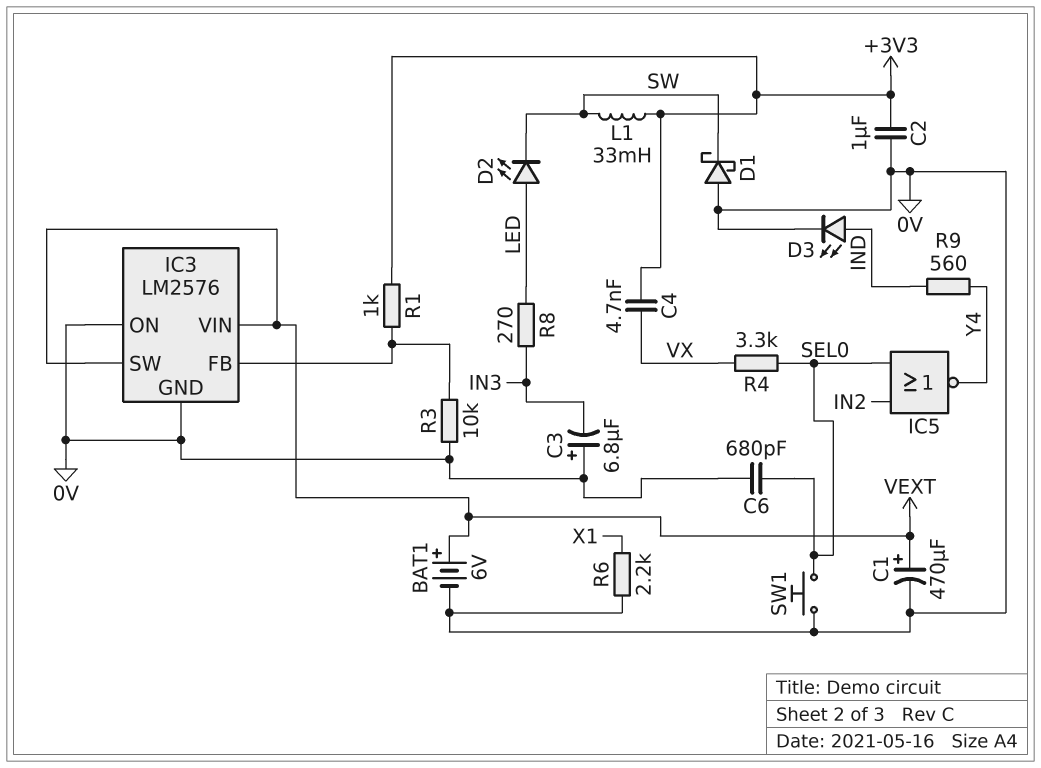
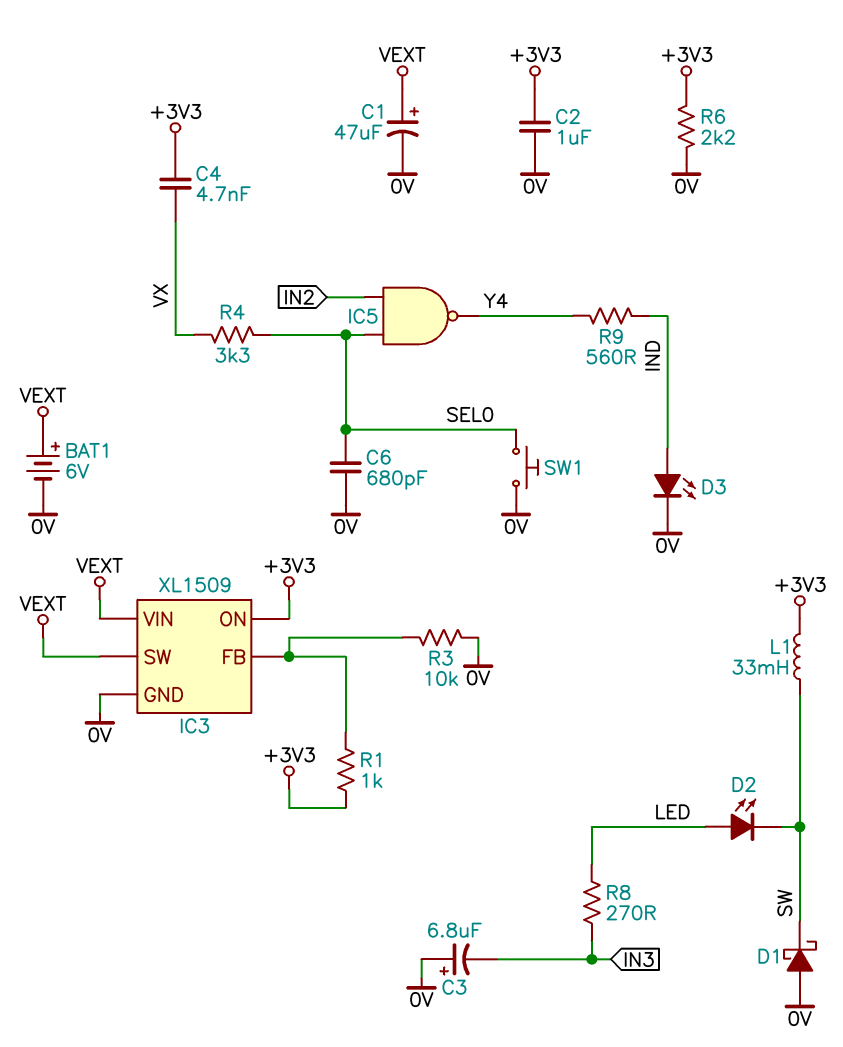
C1: 470uF (plus VEXT, minus 0V) -> 47uF (plus VEXT, minus 0V)
IC3: LM2576 -> XL1509
IC3 pin ON: 0V -> +3V3
IC5: NOR (in IN2, in SEL0, out Y4) -> NAND (in IN2, in SEL0, out Y4)
R6: 2.2k (0V, X1) -> 2.2k (+3V3, 0V)

